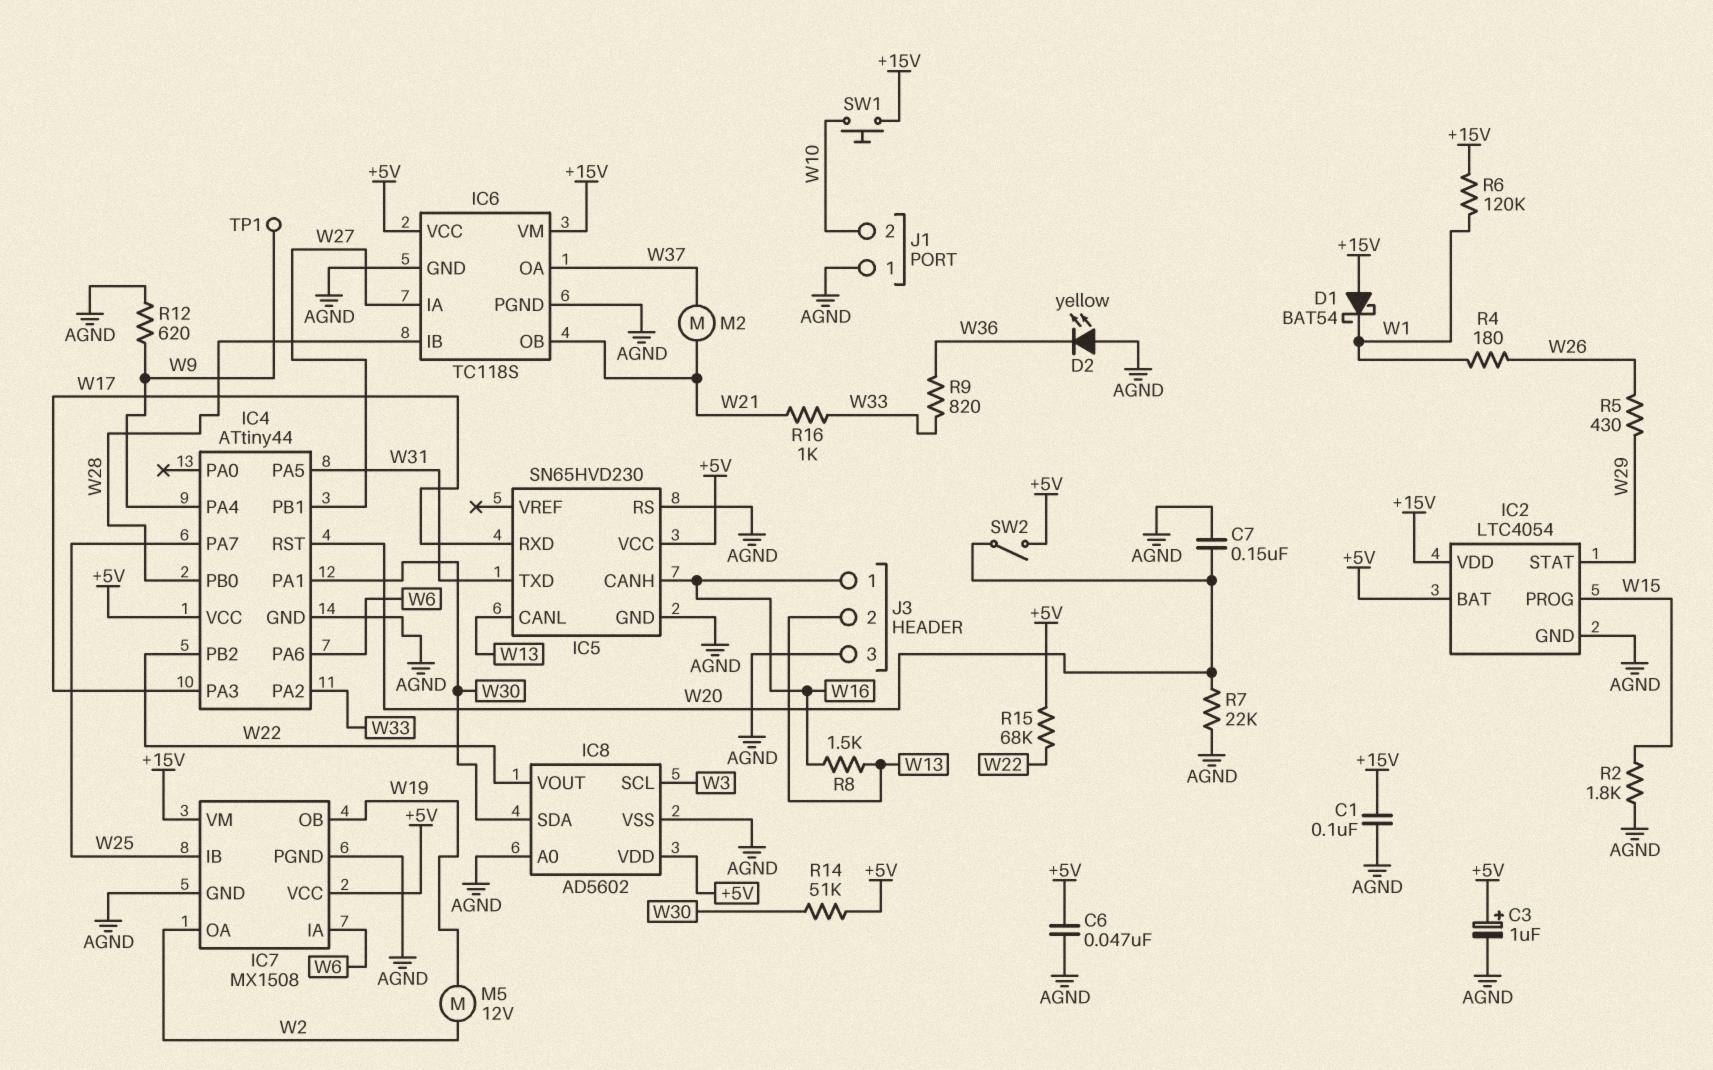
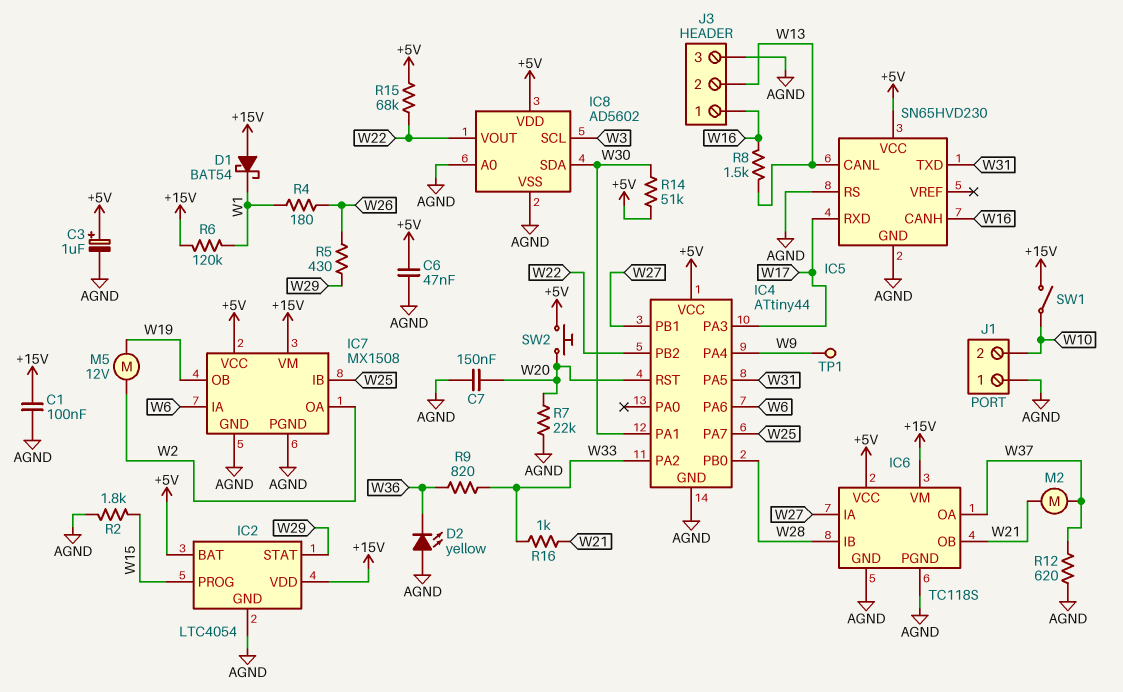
R12: 620 (AGND, W9) -> 620 (AGND, W37)
SW1: button (+15V, W10) -> switch (+15V, W10)
SW2: switch (+5V, W20) -> button (+5V, W20)

